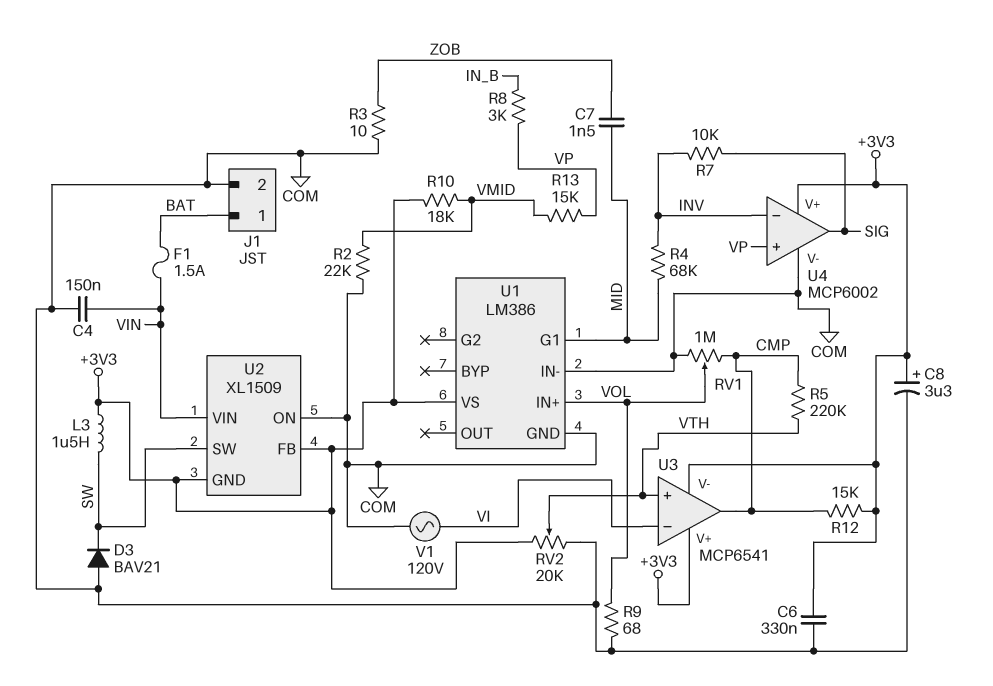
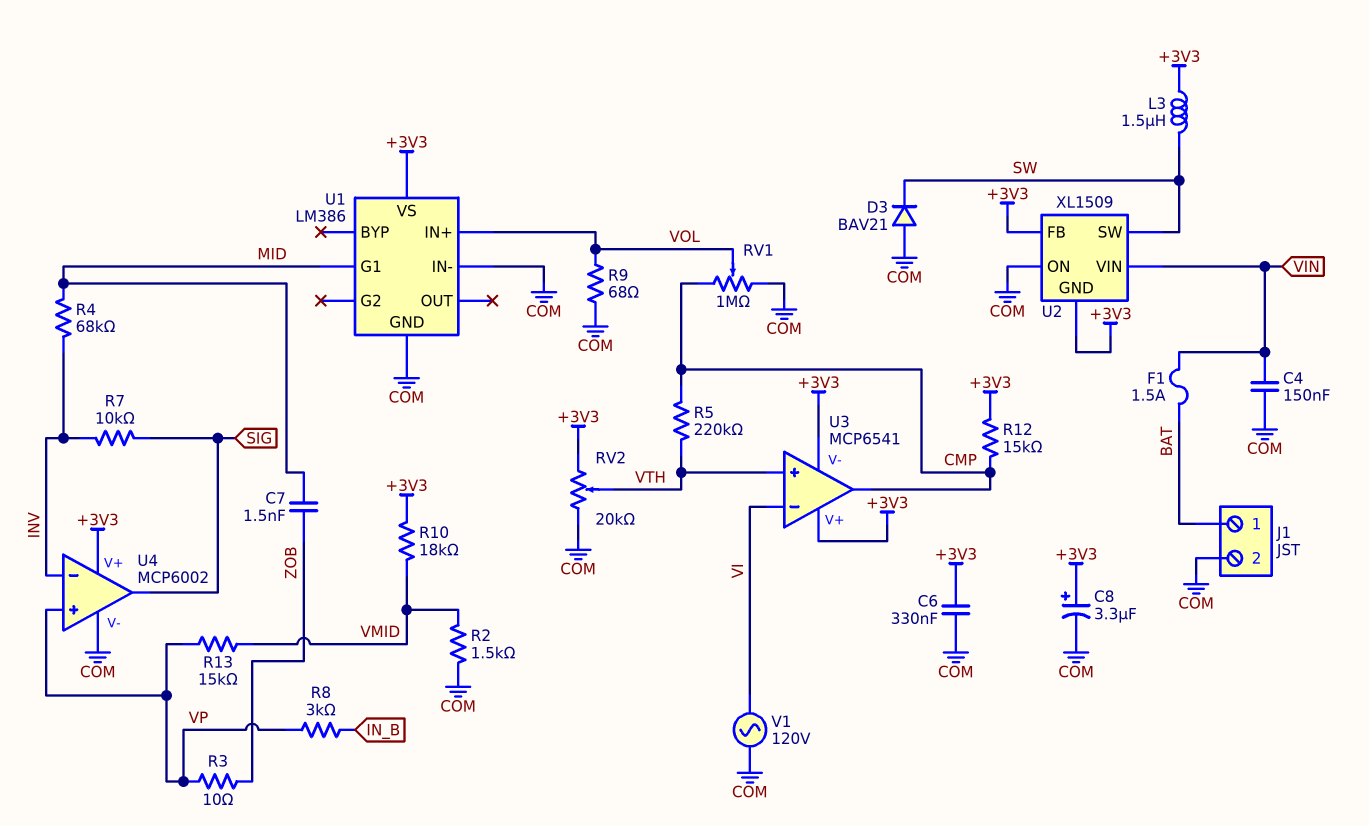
R2: 22k (COM, VMID) -> 1.5k (COM, VMID)
R3: 10 (COM, ZOB) -> 10 (VP, ZOB)

